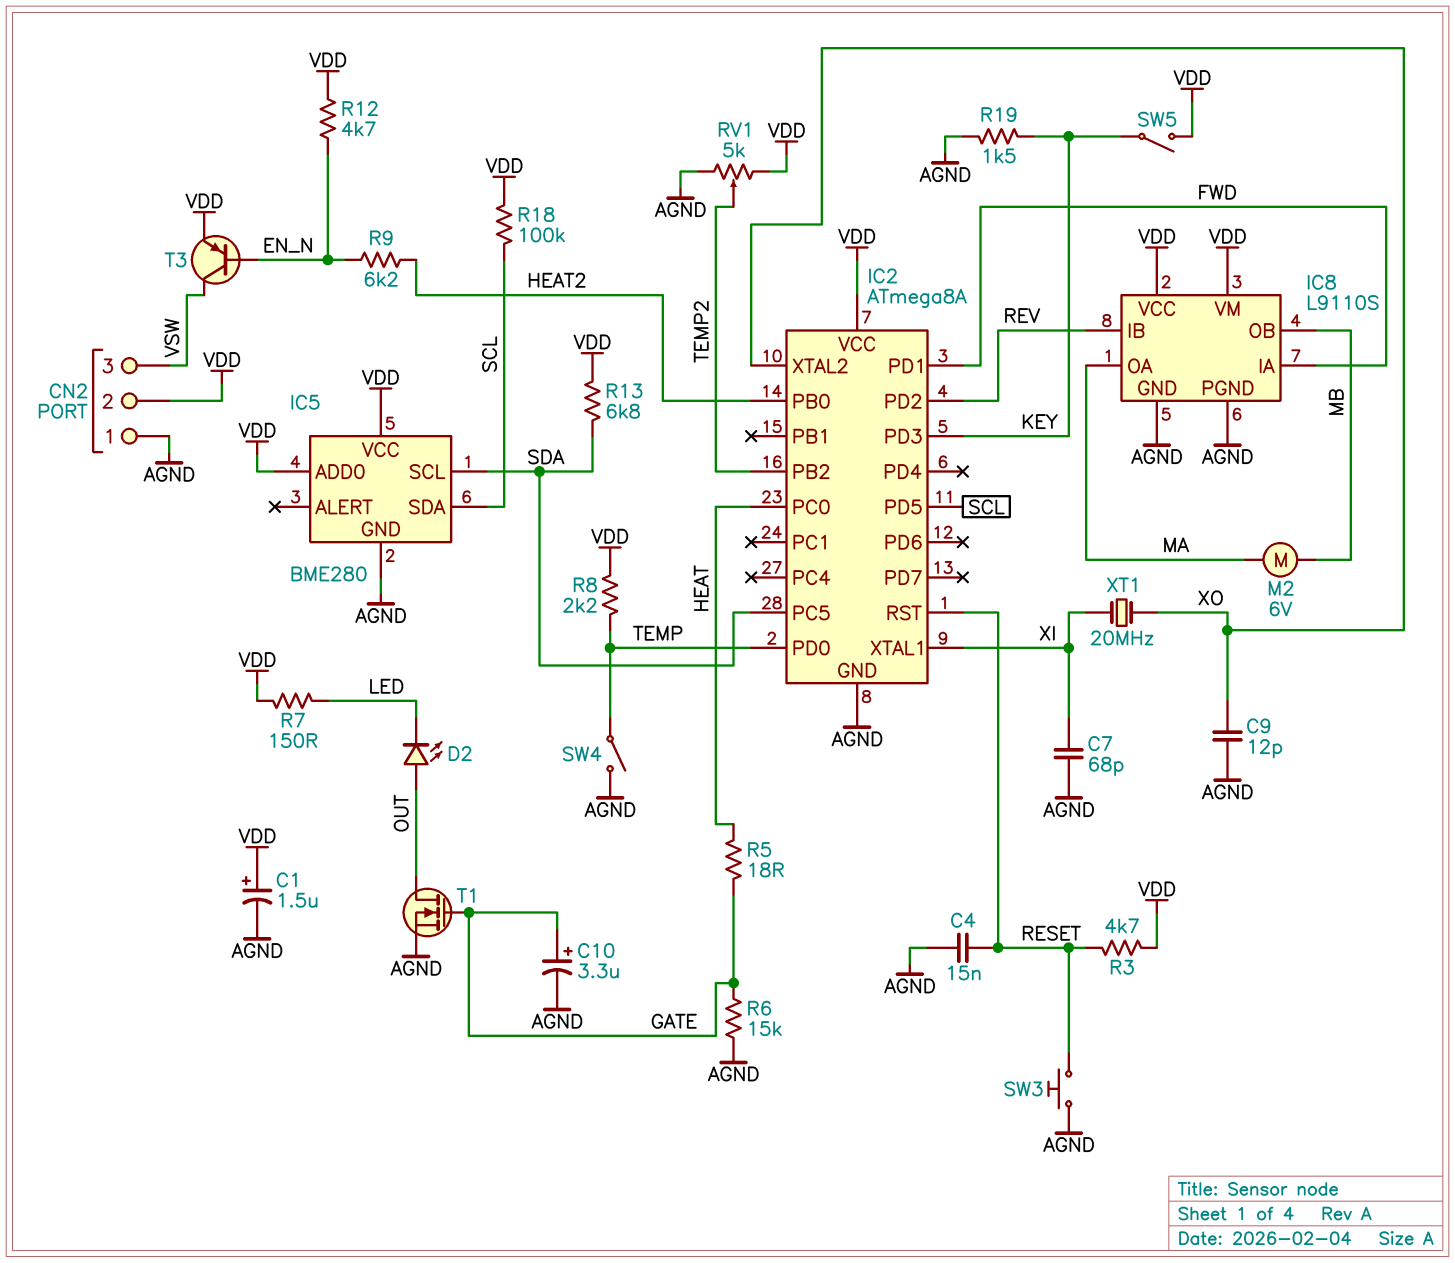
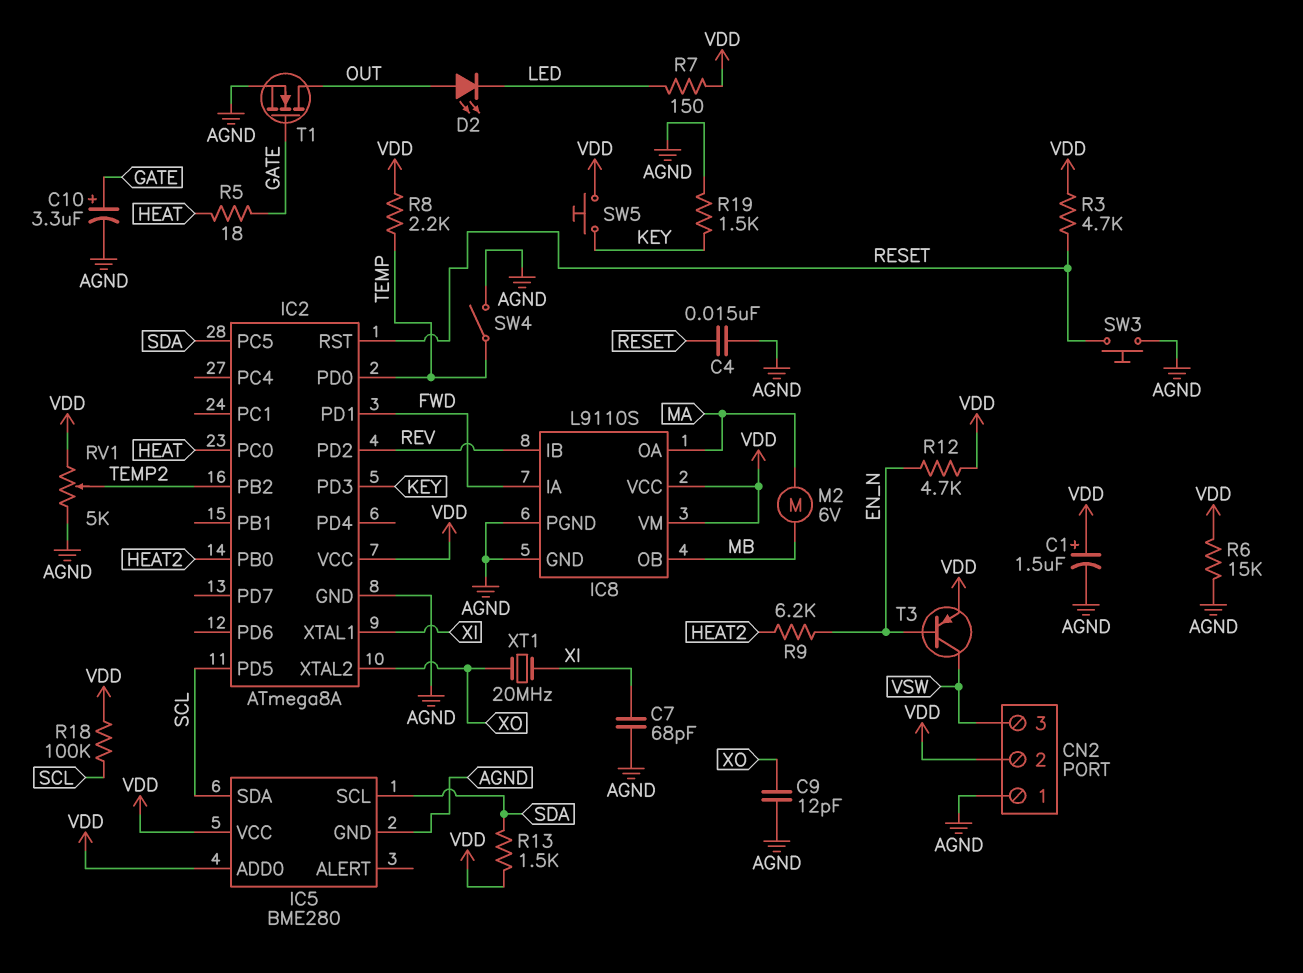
R6: 15k (AGND, GATE) -> 15k (AGND, VDD)
R13: 6.8k (SDA, VDD) -> 1.5k (SDA, VDD)
SW5: switch (KEY, VDD) -> button (KEY, VDD)

